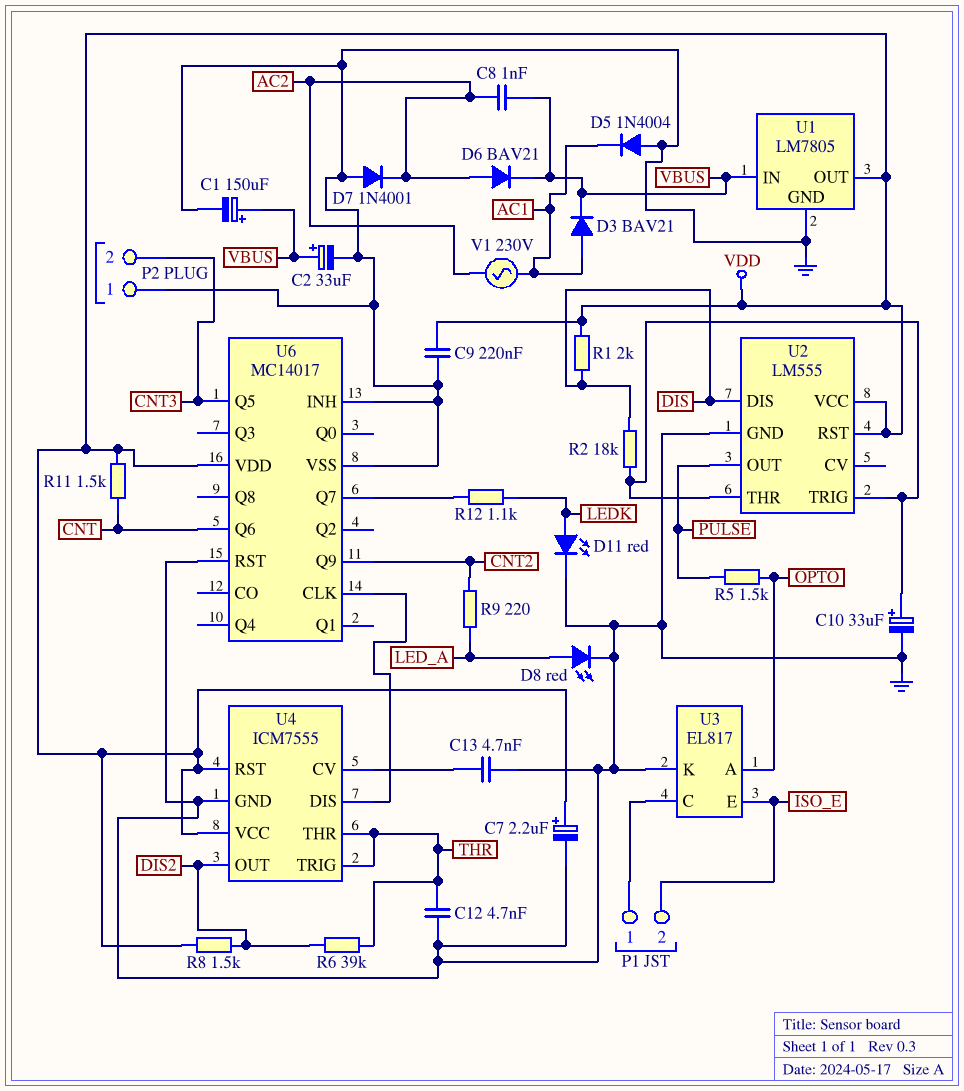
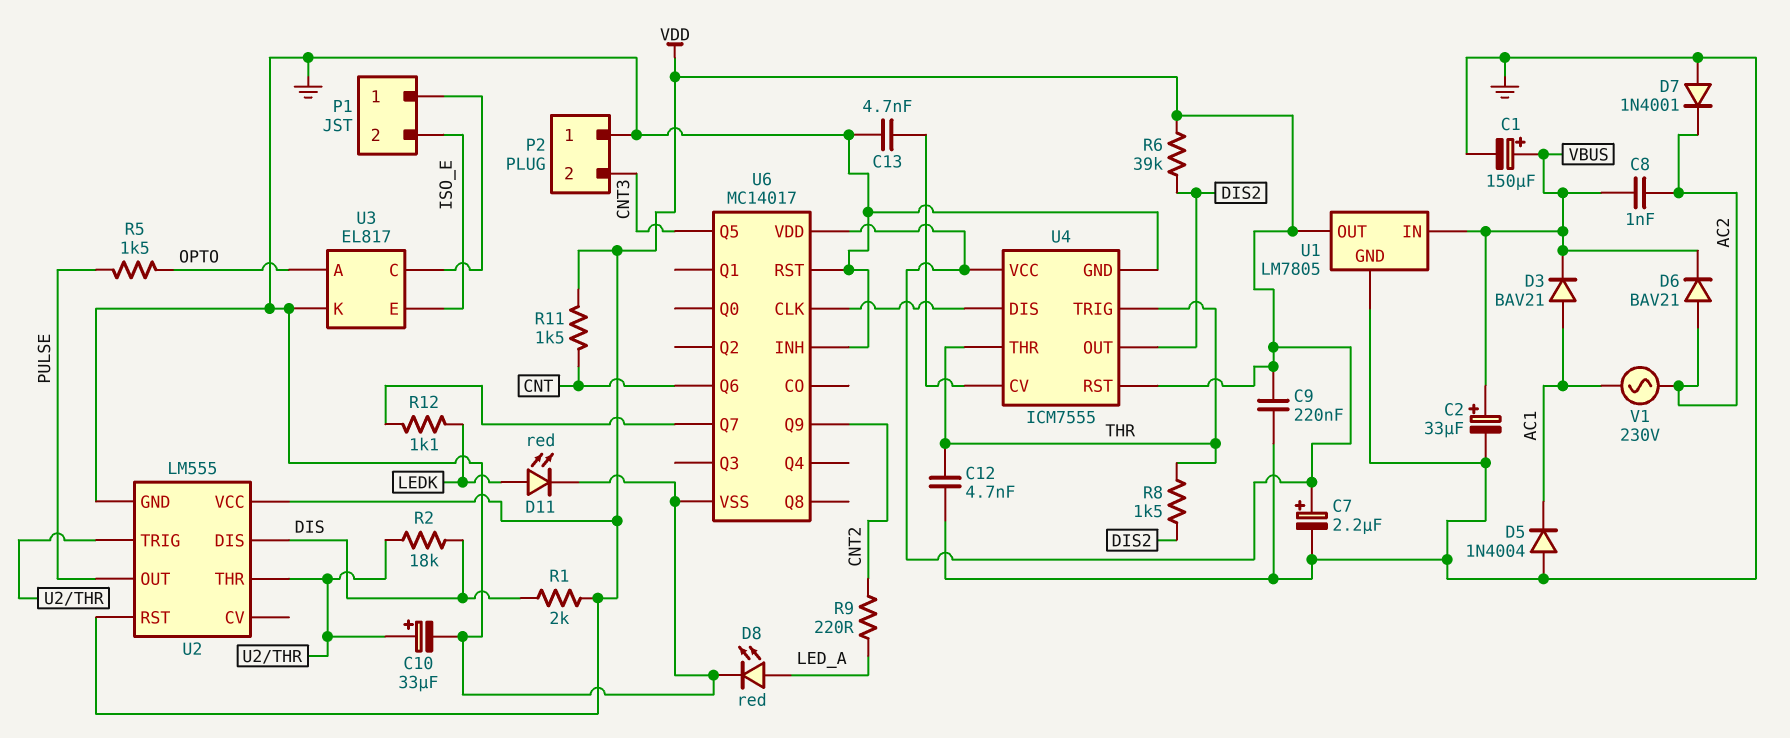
R6: 39k (DIS2, THR) -> 39k (DIS2, VDD)
R8: 1.5k (DIS2, VDD) -> 1.5k (DIS2, THR)

